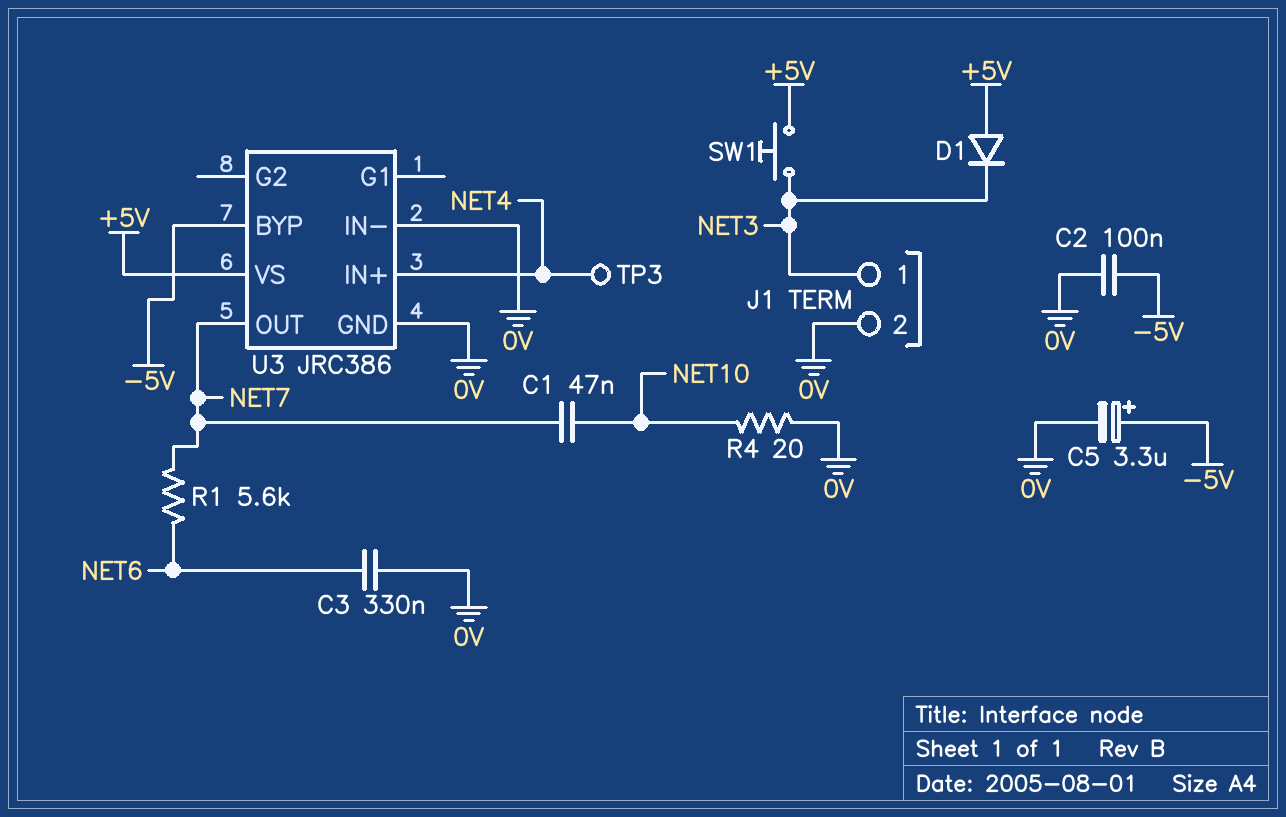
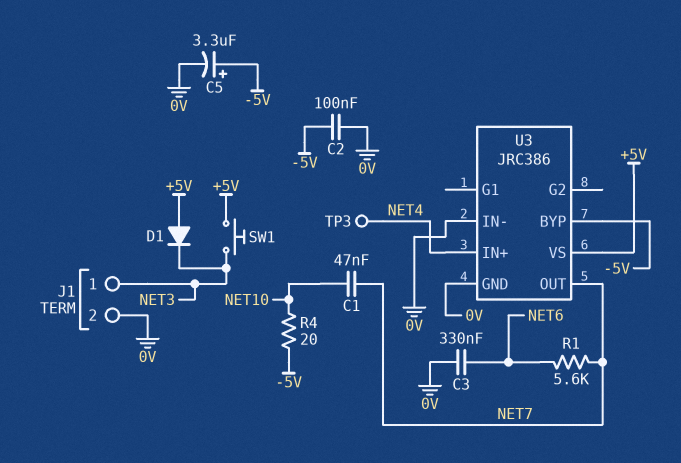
R4: 20 (0V, NET10) -> 20 (-5V, NET10)

